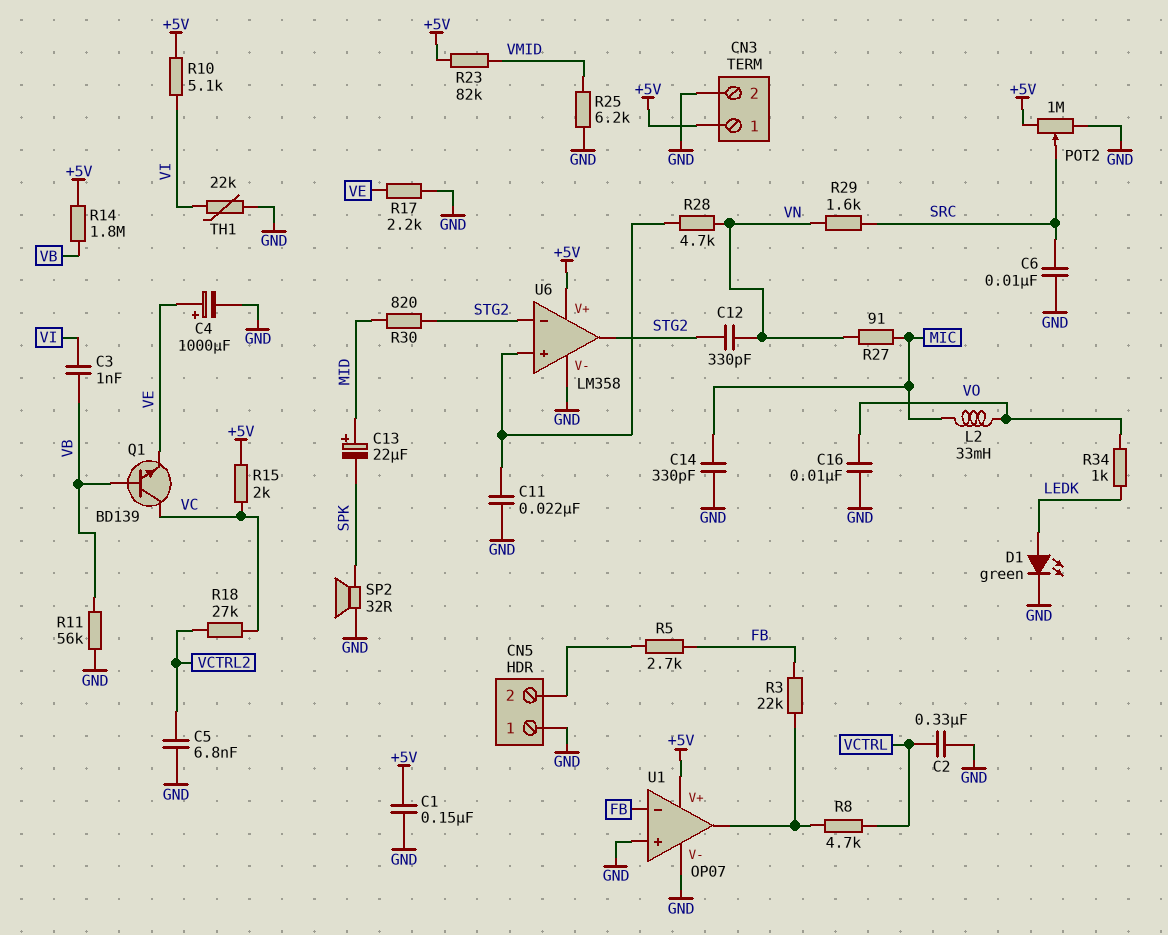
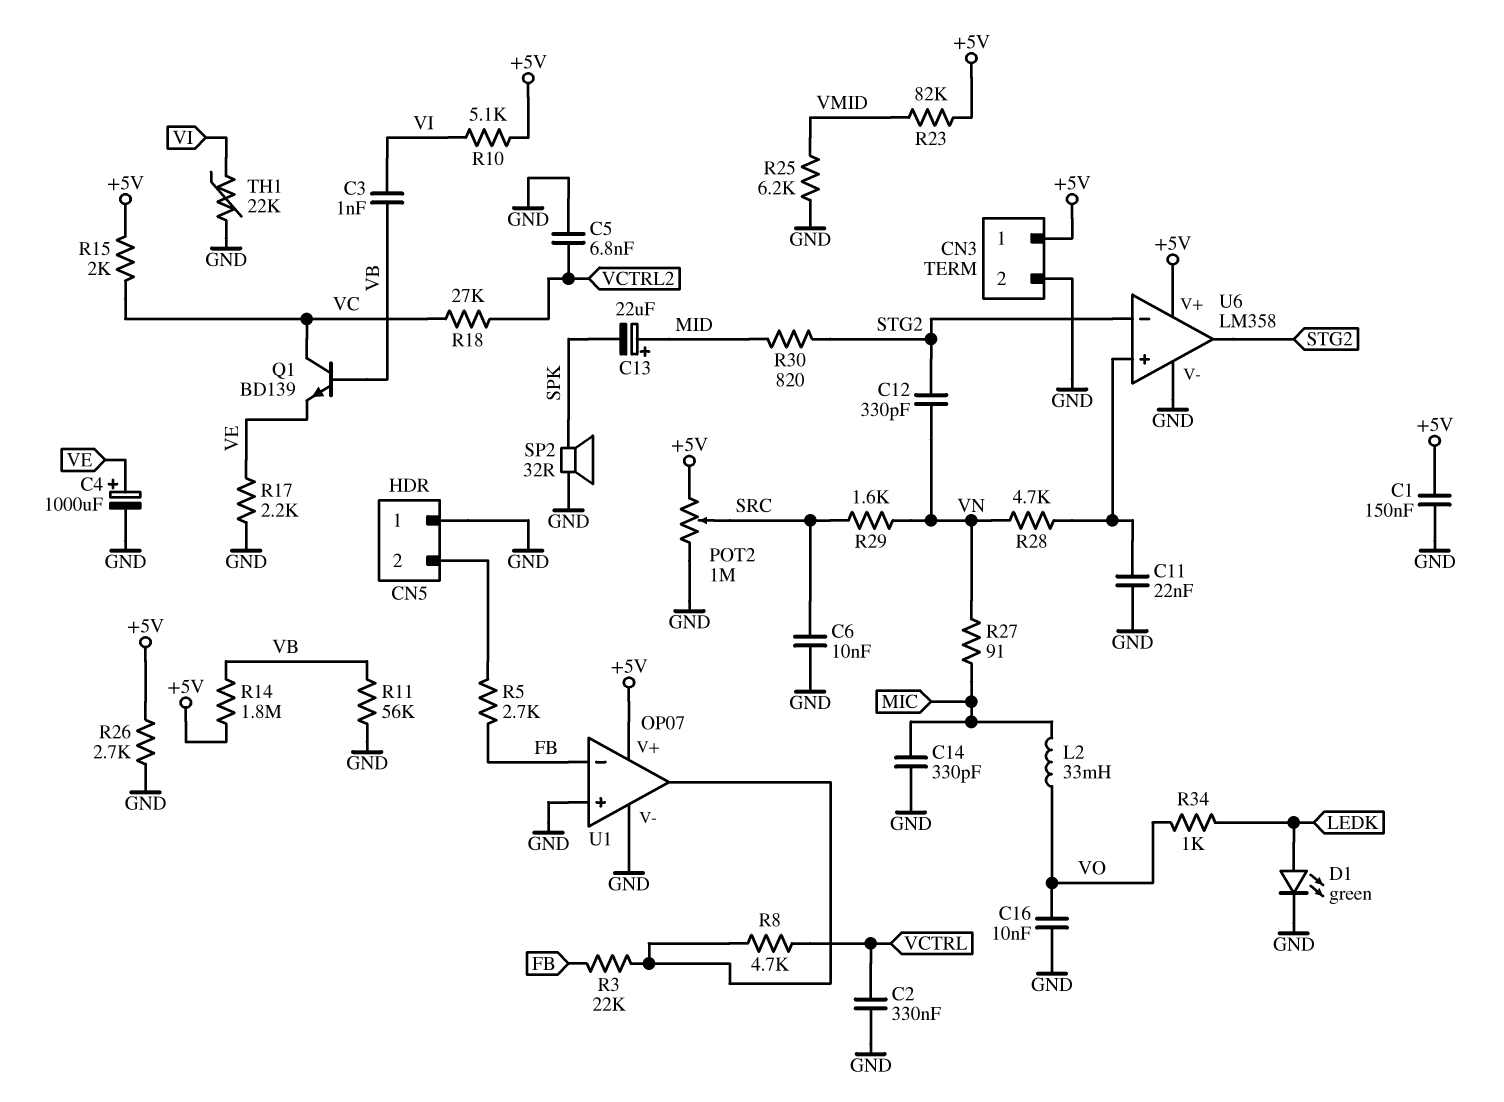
R26: none -> 2.7k (+5V, GND)

